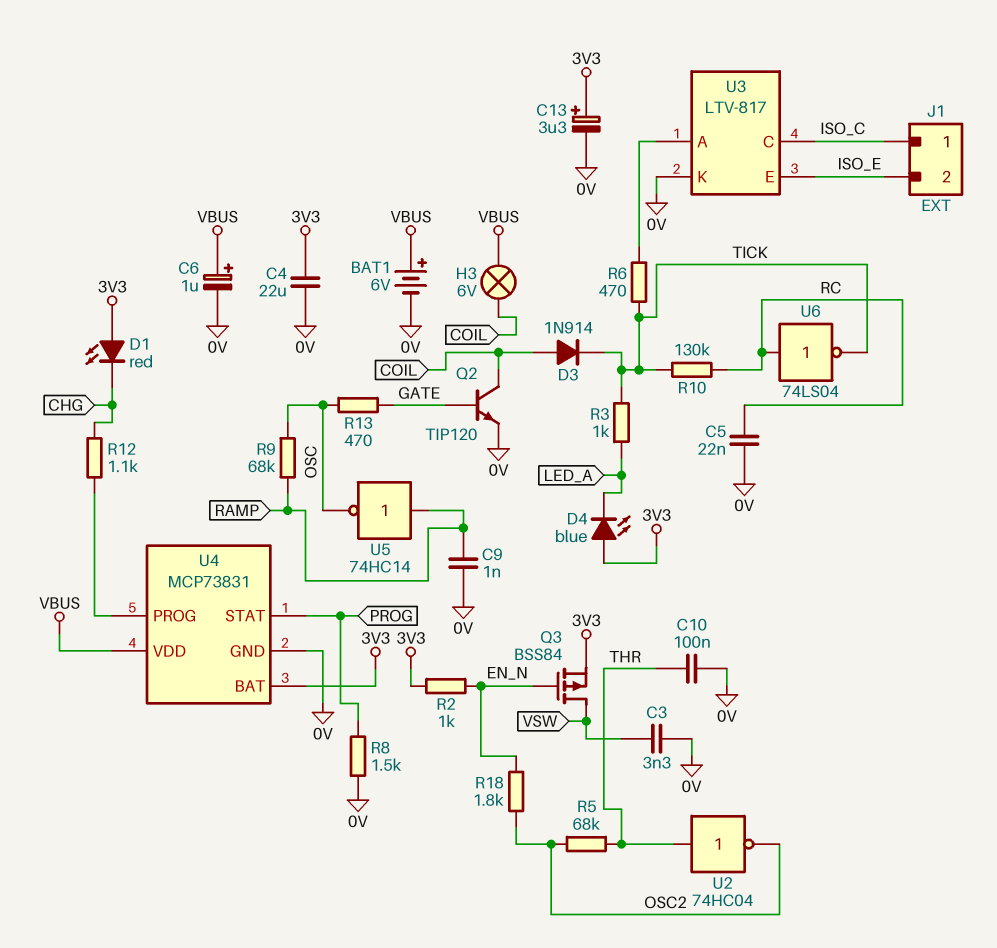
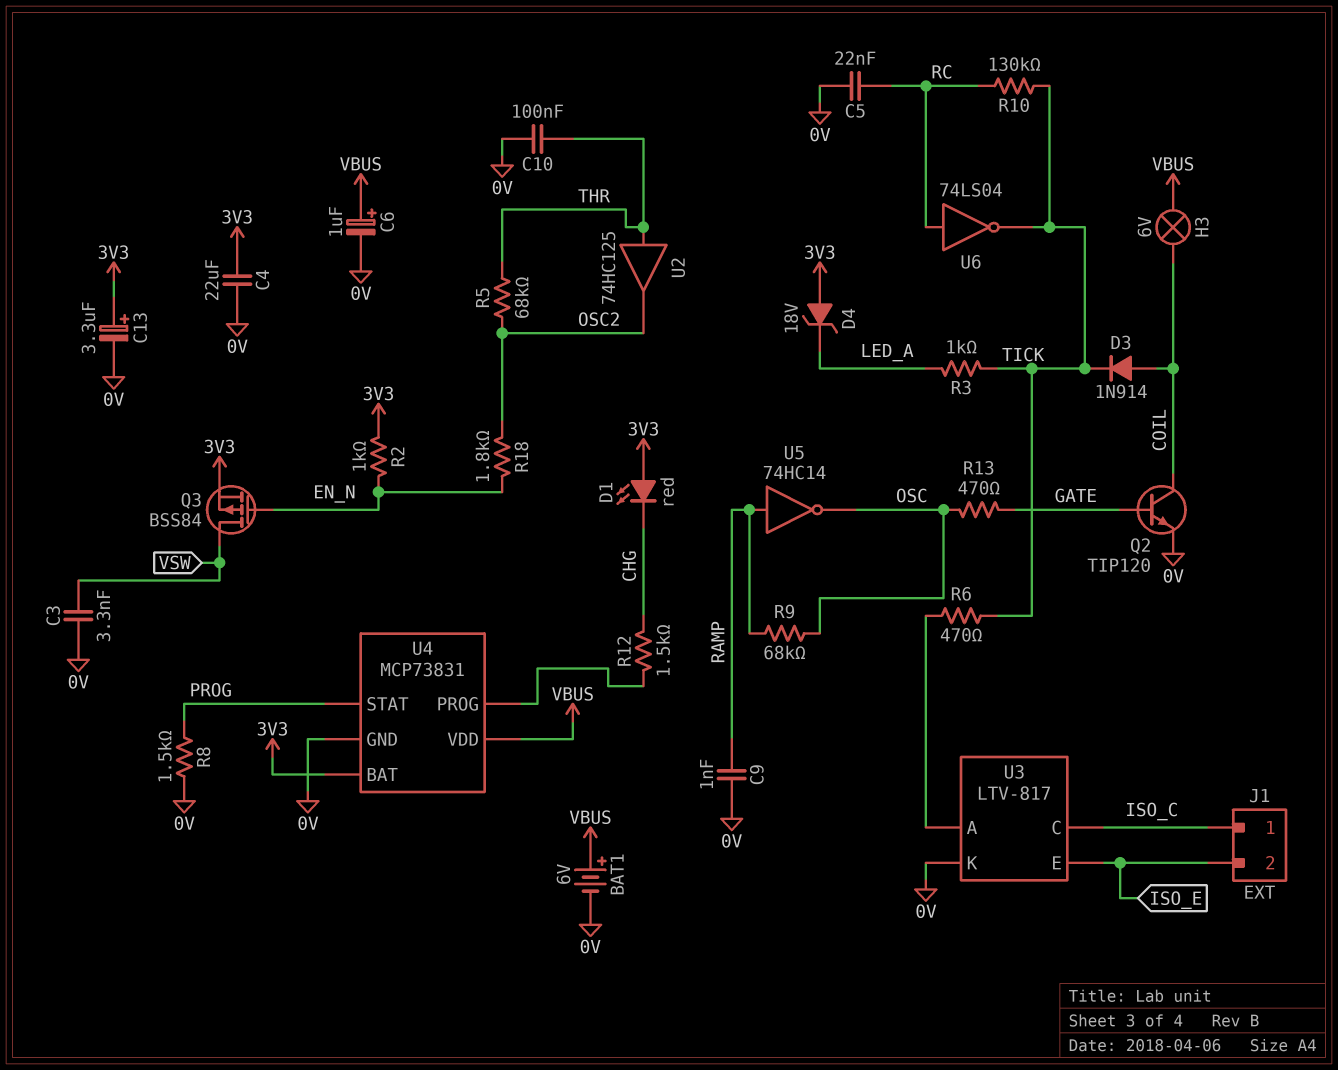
D4: LED blue (A 3V3, K LED_A) -> zener 18V (A 3V3, K LED_A)
R12: 1.1k (CHG, U4/PROG) -> 1.5k (CHG, U4/PROG)
U2: NOT 74HC04 (in THR, out OSC2) -> buffer 74HC125 (in THR, out OSC2)

